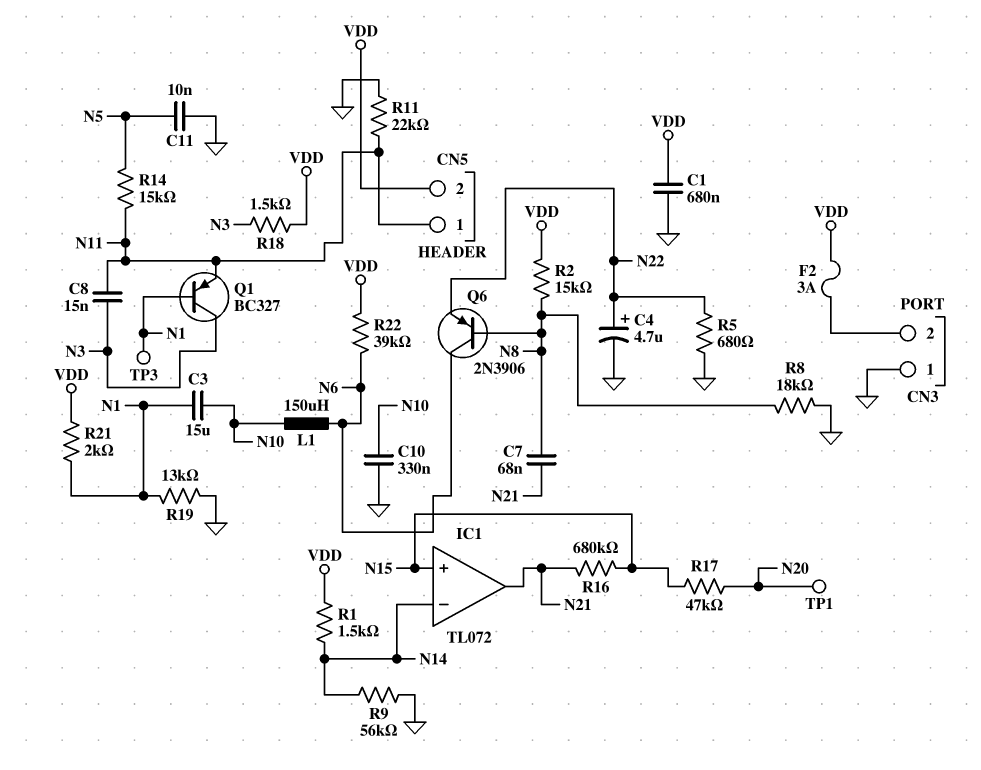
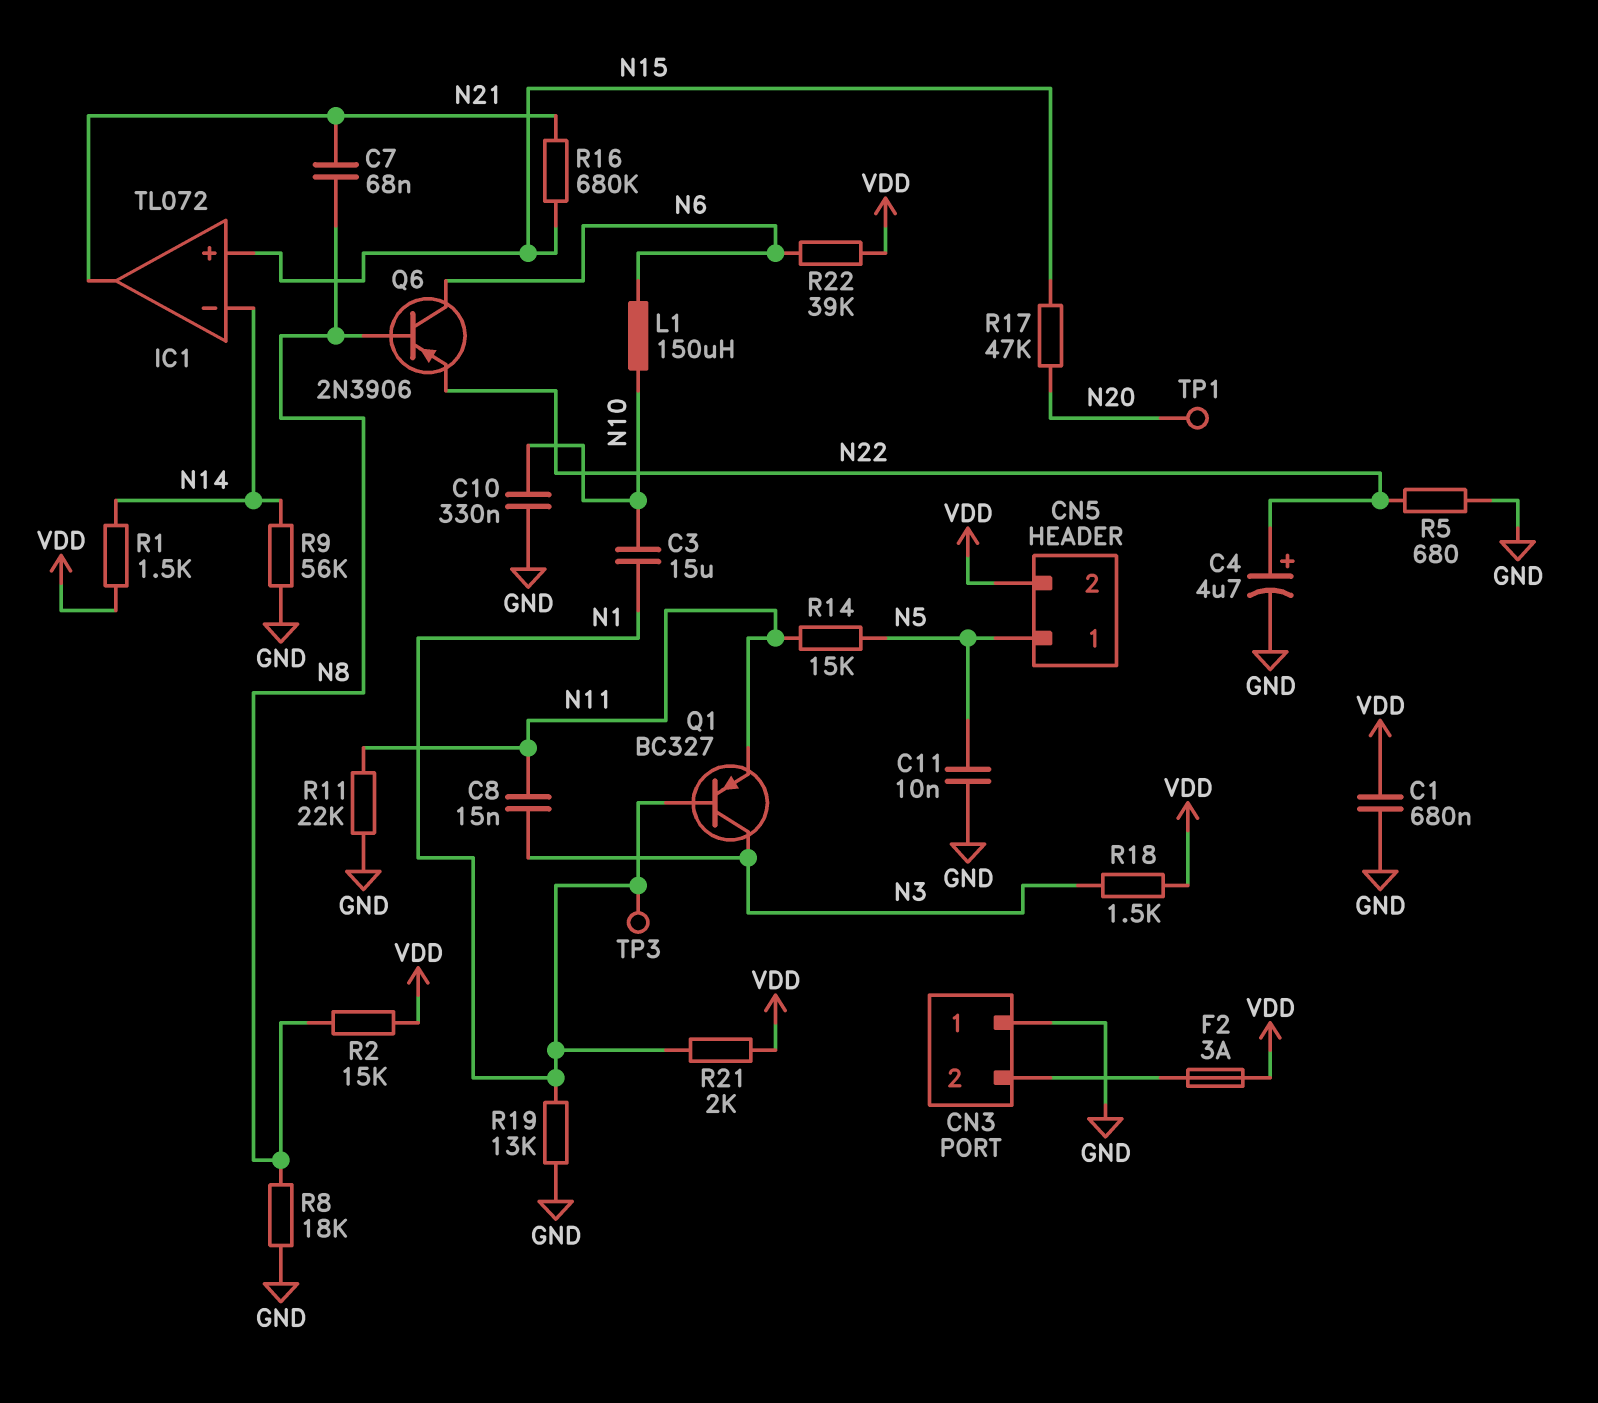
CN5 pin 1: N11 -> N5

